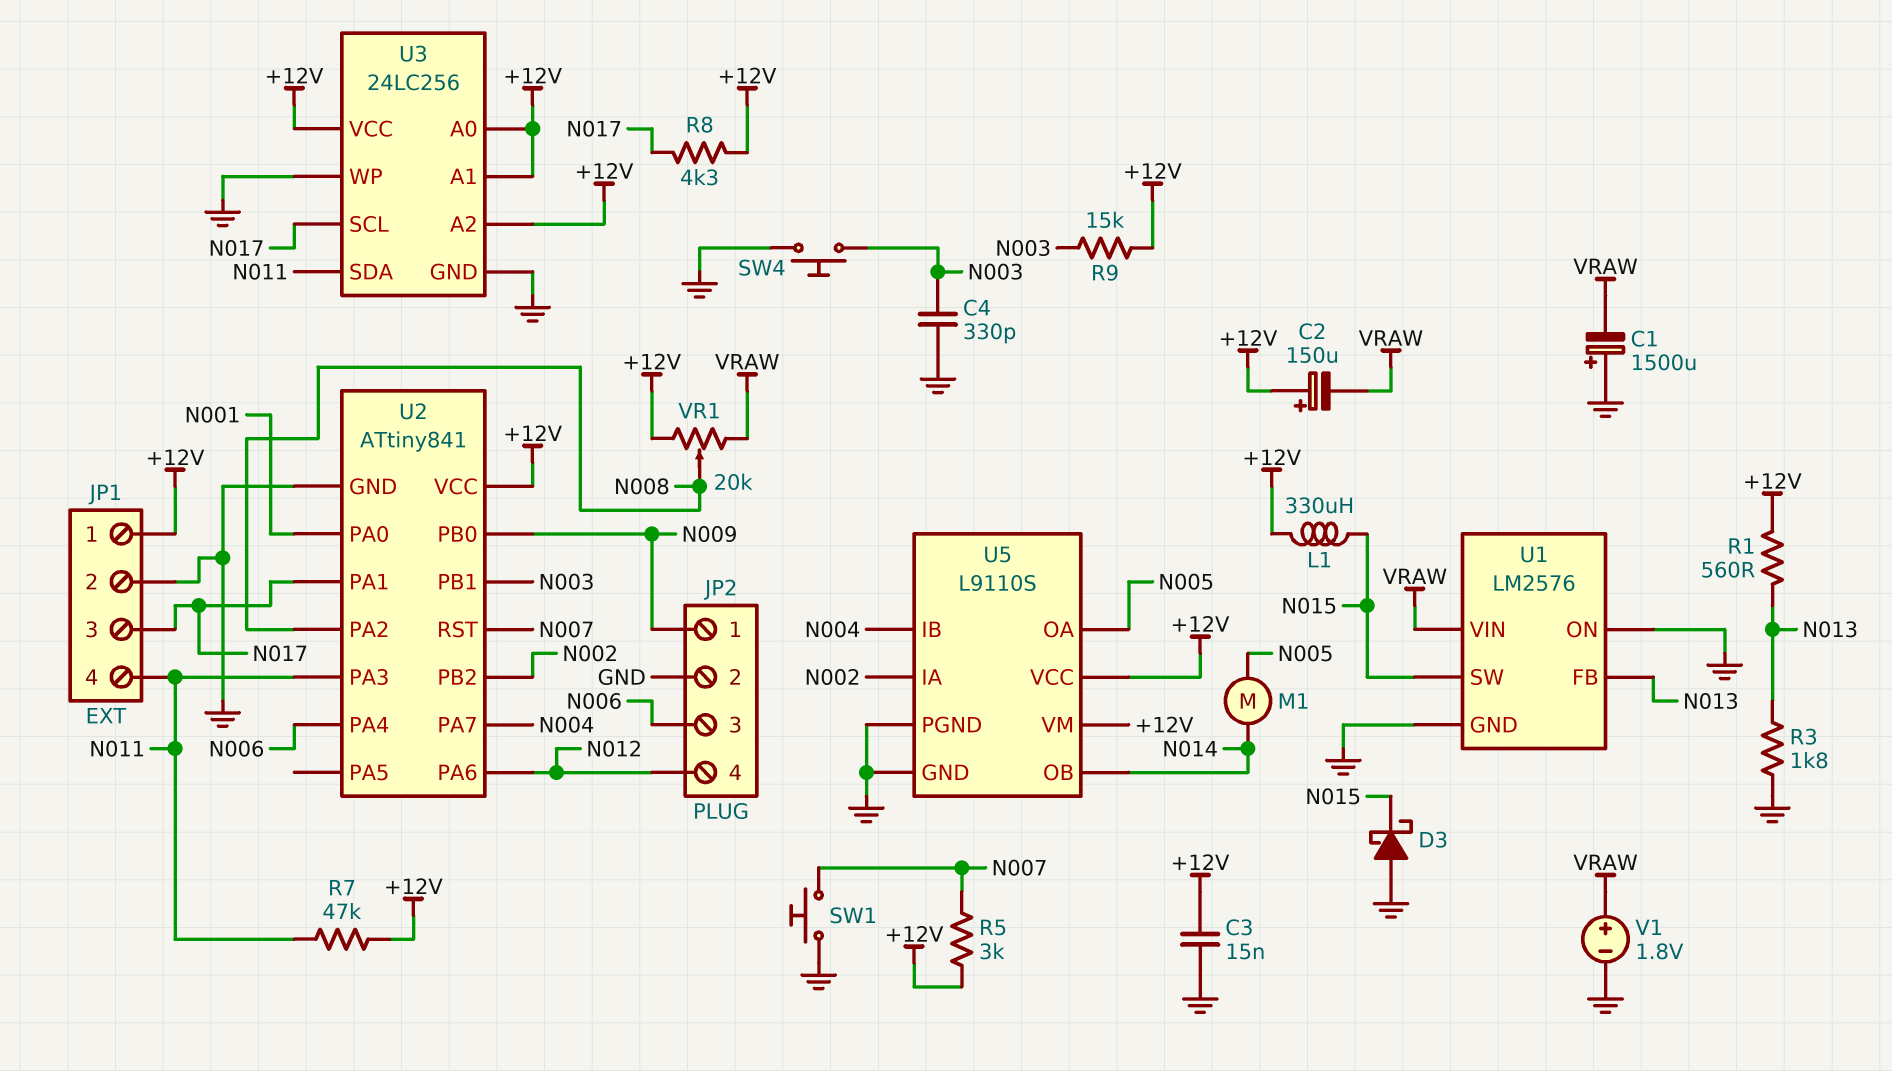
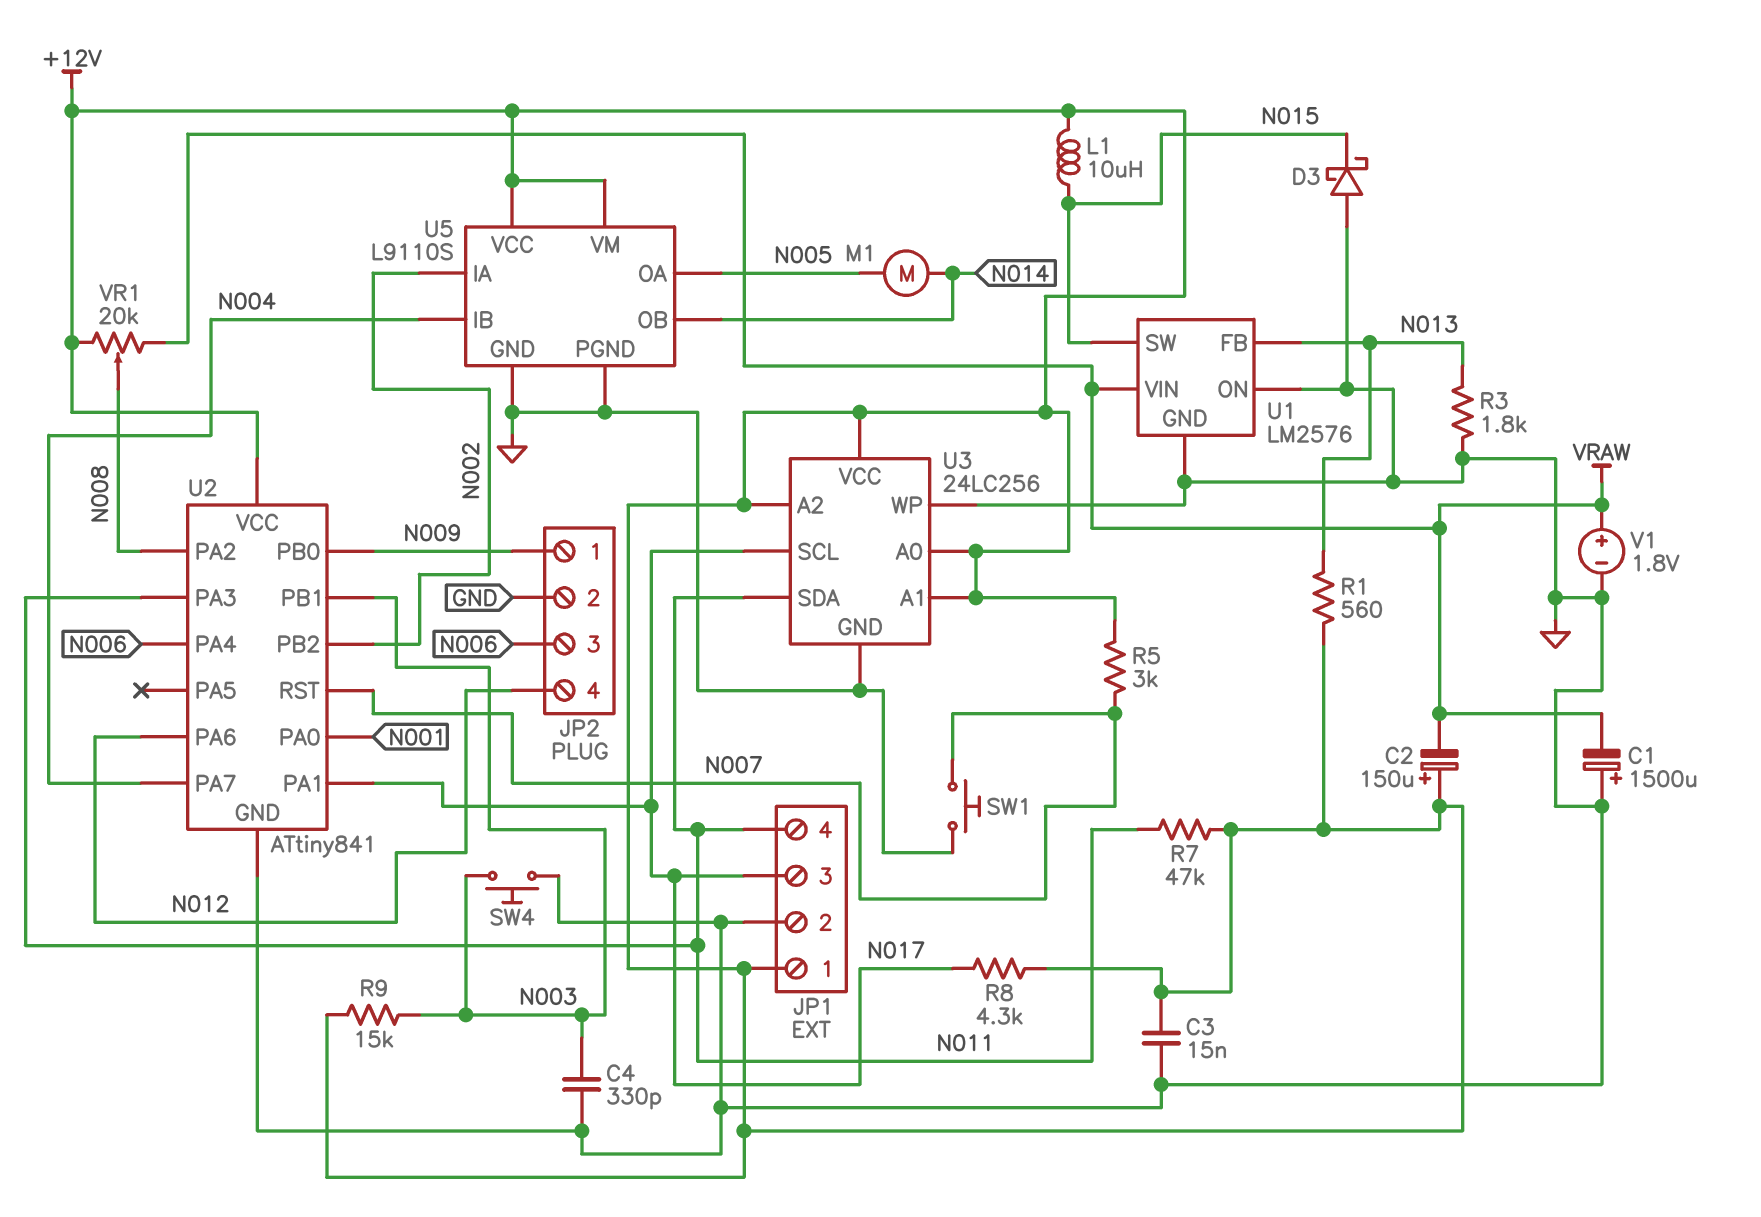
L1: 330uH (+12V, N015) -> 10uH (+12V, N015)

